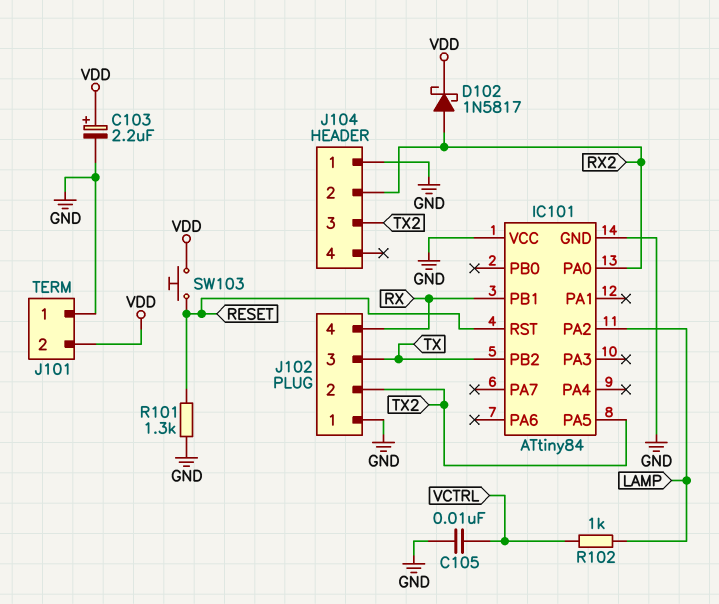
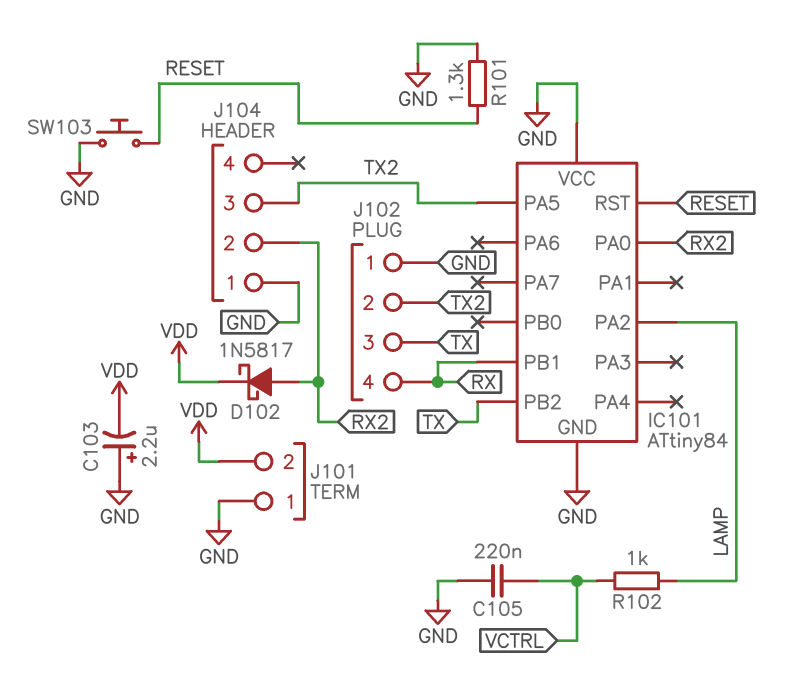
C103: 2.2uF (plus VDD, minus GND) -> 2.2uF (plus GND, minus VDD)
C105: 10nF (GND, VCTRL) -> 220nF (GND, VCTRL)
SW103: button (RESET, VDD) -> button (GND, RESET)

